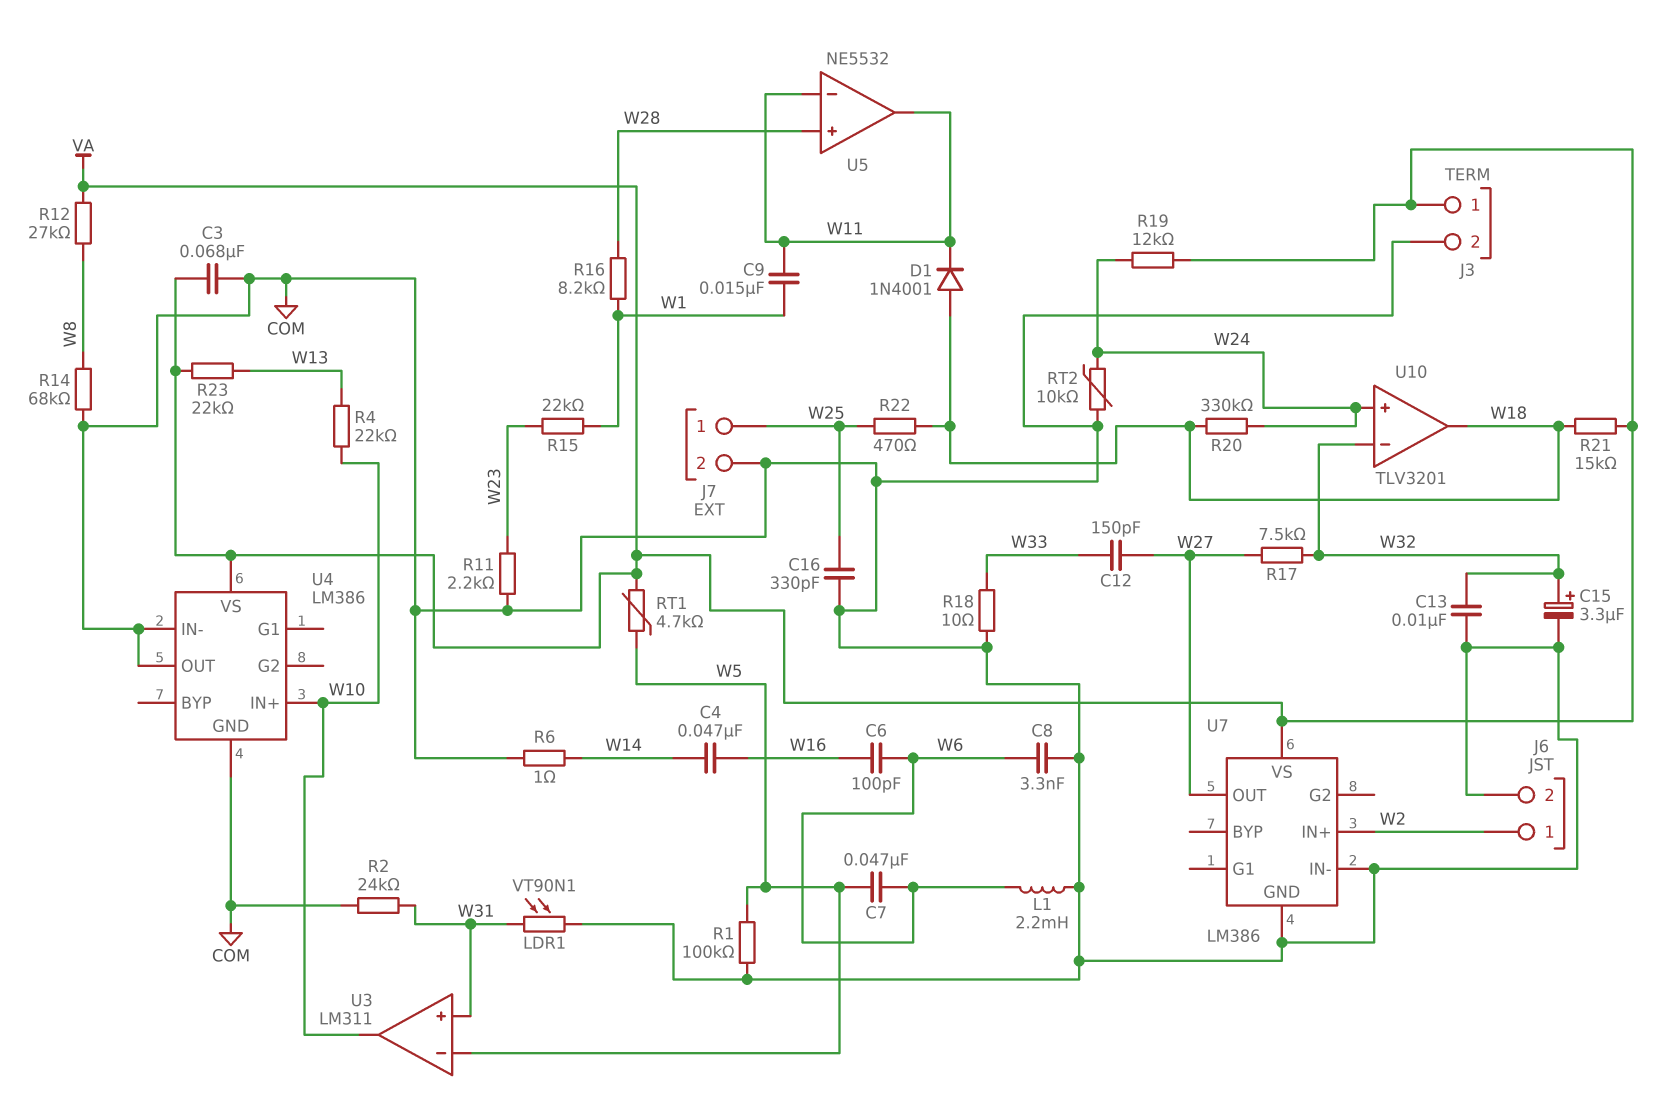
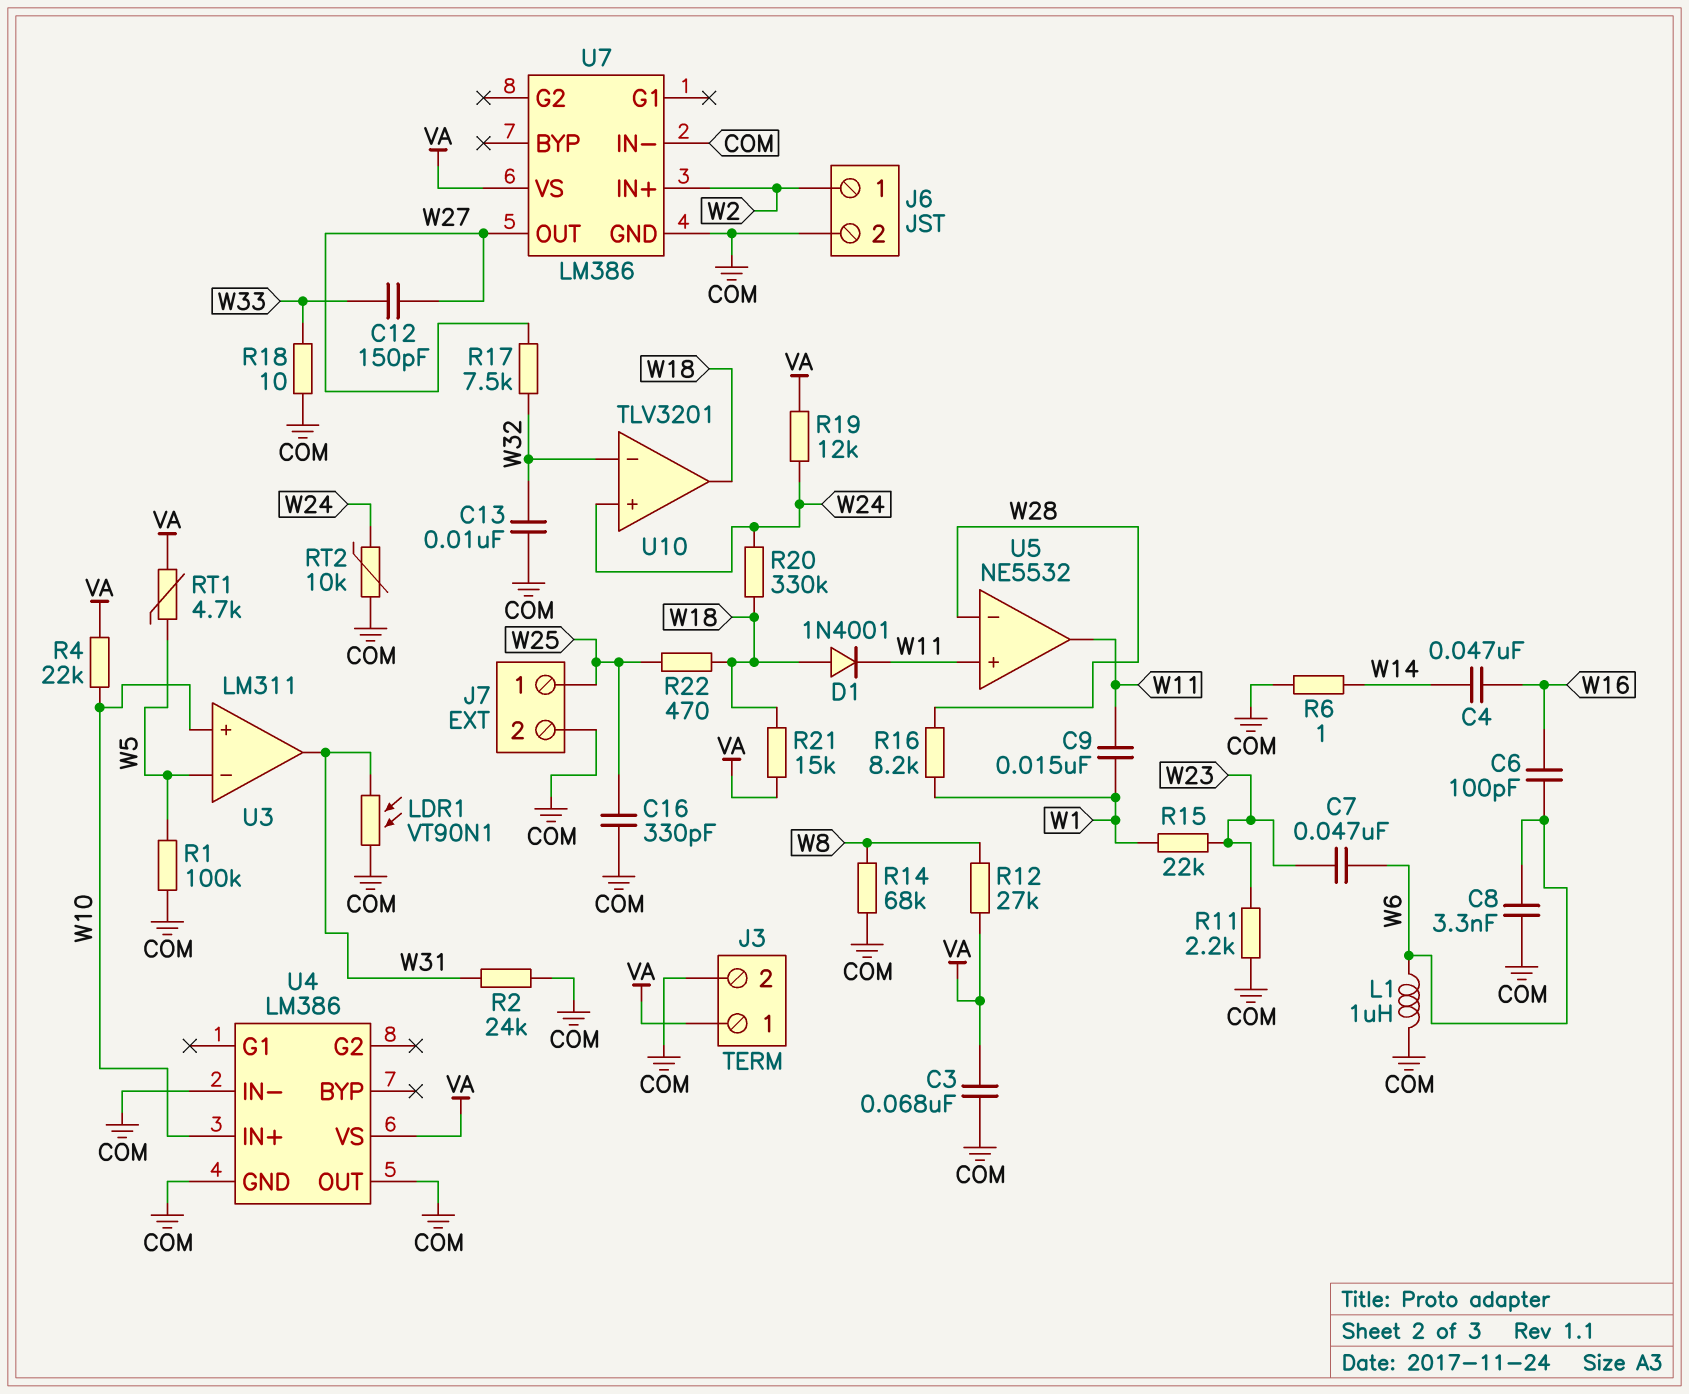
C7: 47nF (W5, W6) -> 47nF (W6, W23)
C15: 3.3uF (plus W32, minus COM) -> none
L1: 2.2mH (COM, W6) -> 1uH (COM, W6)
R4: 22k (W10, W13) -> 22k (VA, W10)
R23: 22k (VA, W13) -> none
U3 pin in+: W31 -> W10
U3 pin out: W10 -> W31
U5 pin in+: W28 -> W11
U5 pin in-: W11 -> W28

